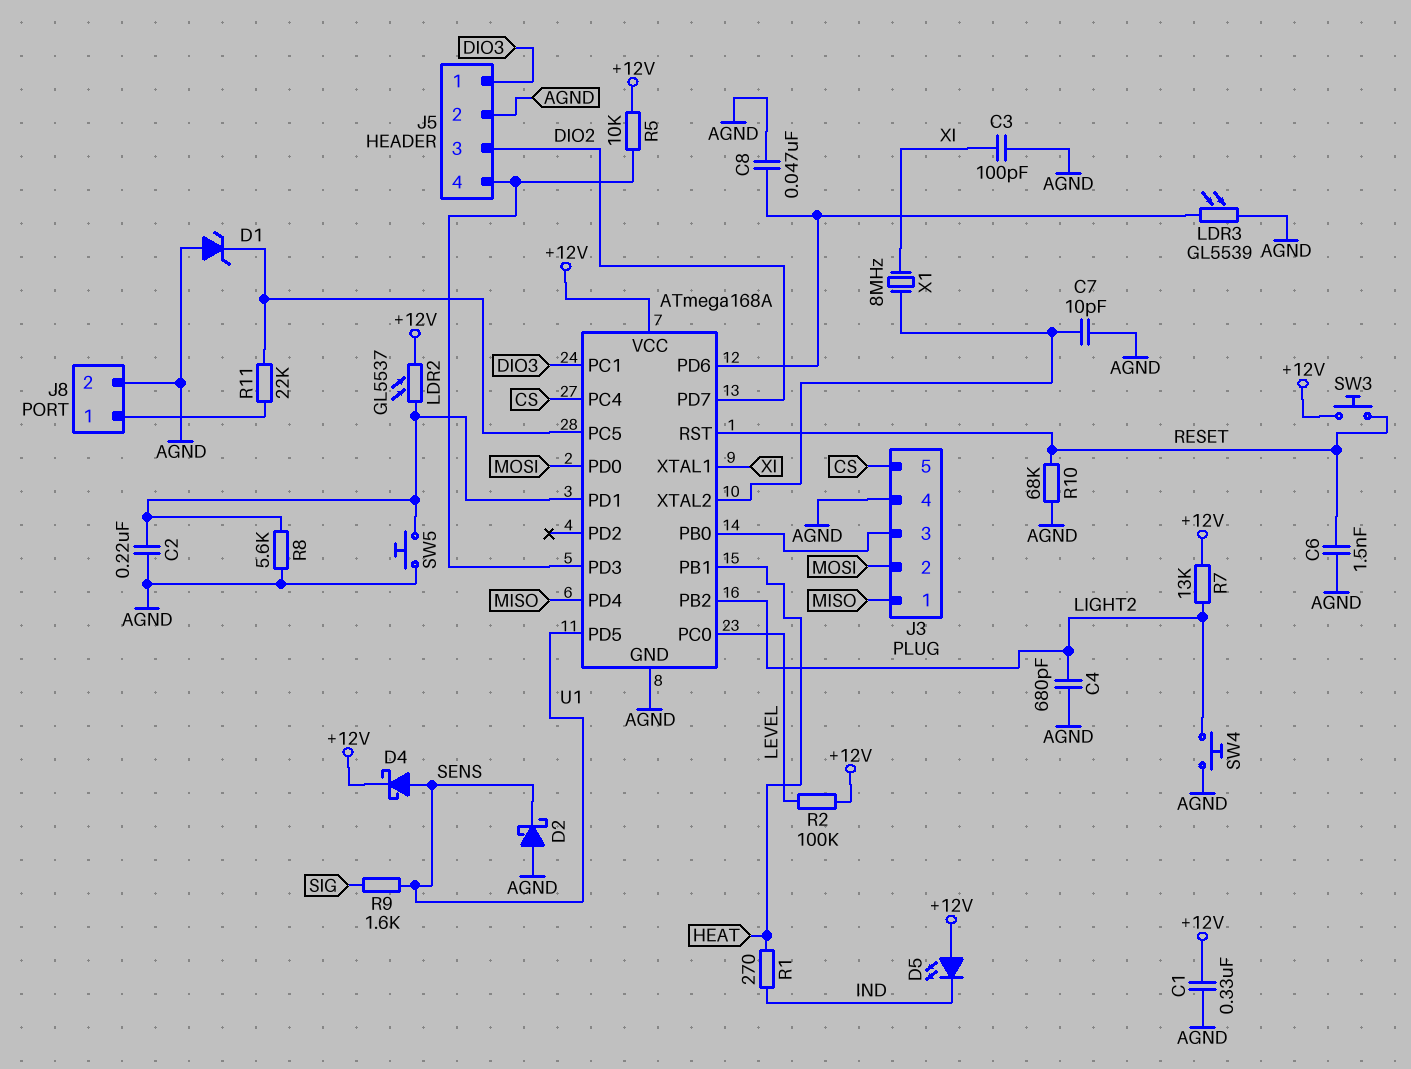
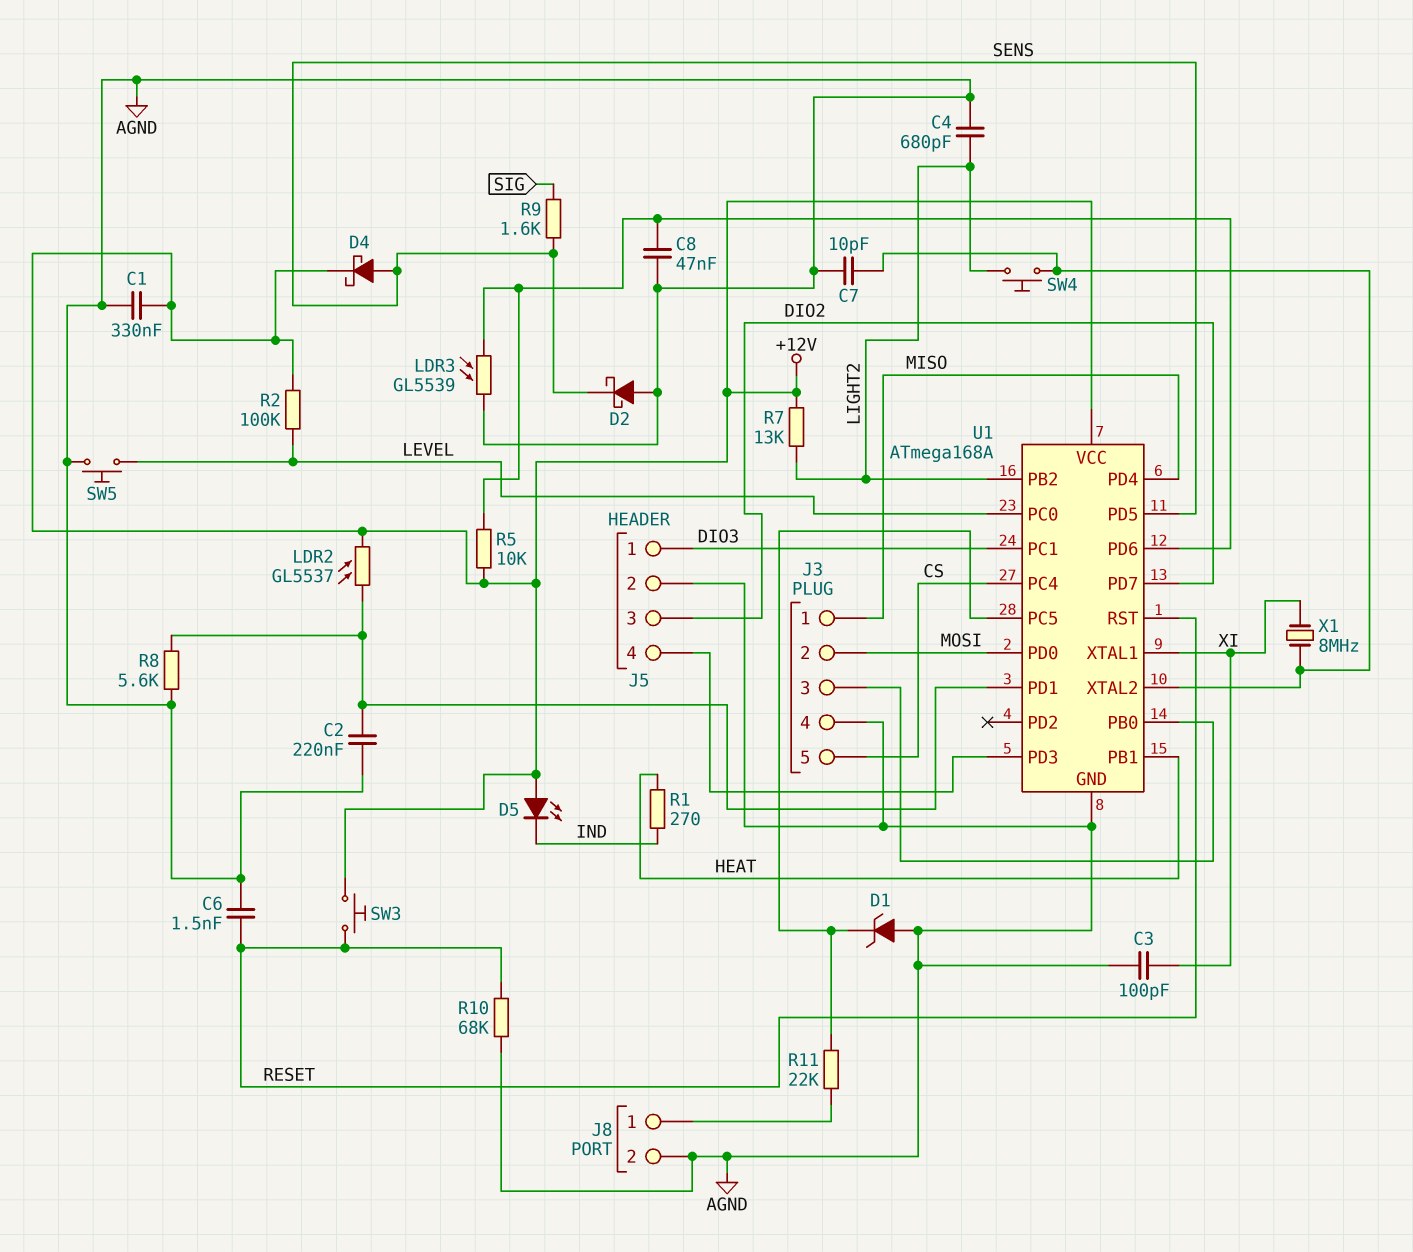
R5: 10k (+12V, J5/4) -> 10k (+12V, U1/PD6)
SW4: button (AGND, LIGHT2) -> button (LIGHT2, U1/XTAL2)
SW5: button (AGND, U1/PD1) -> button (AGND, LEVEL)

